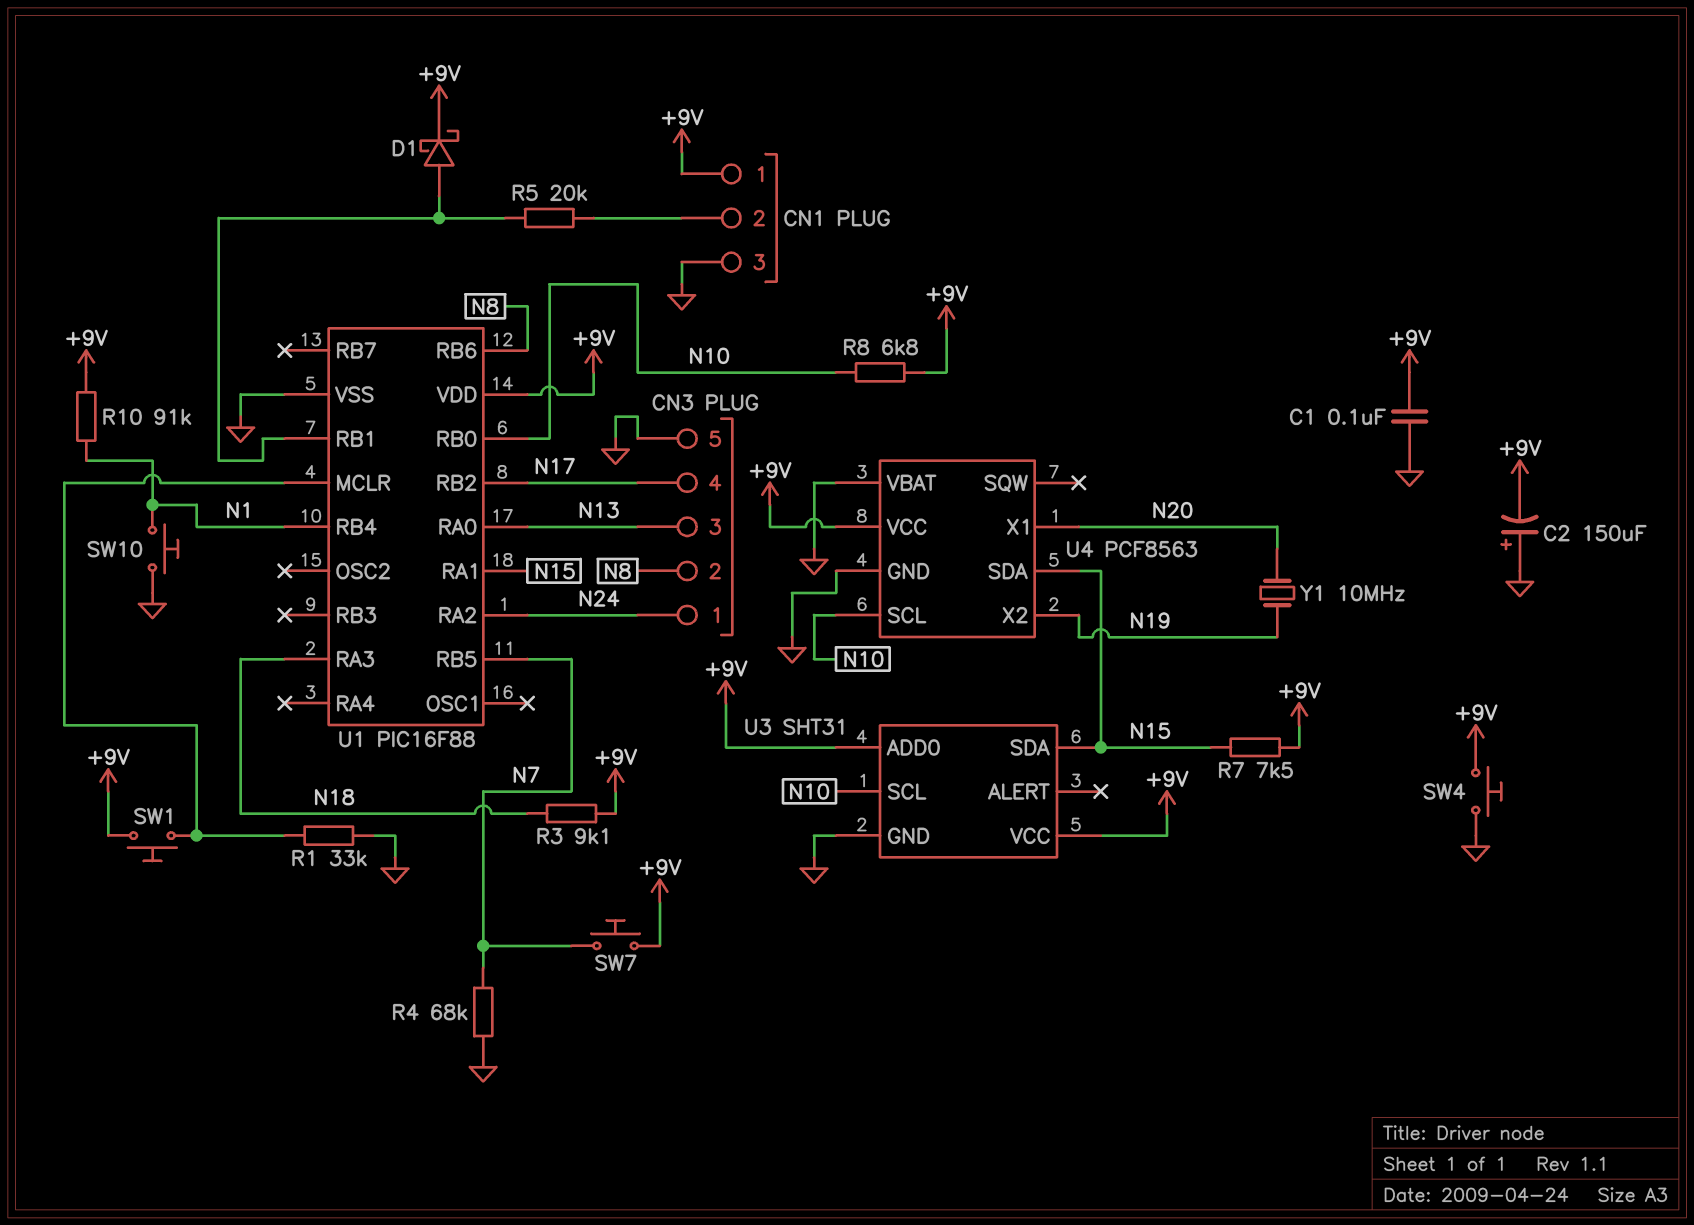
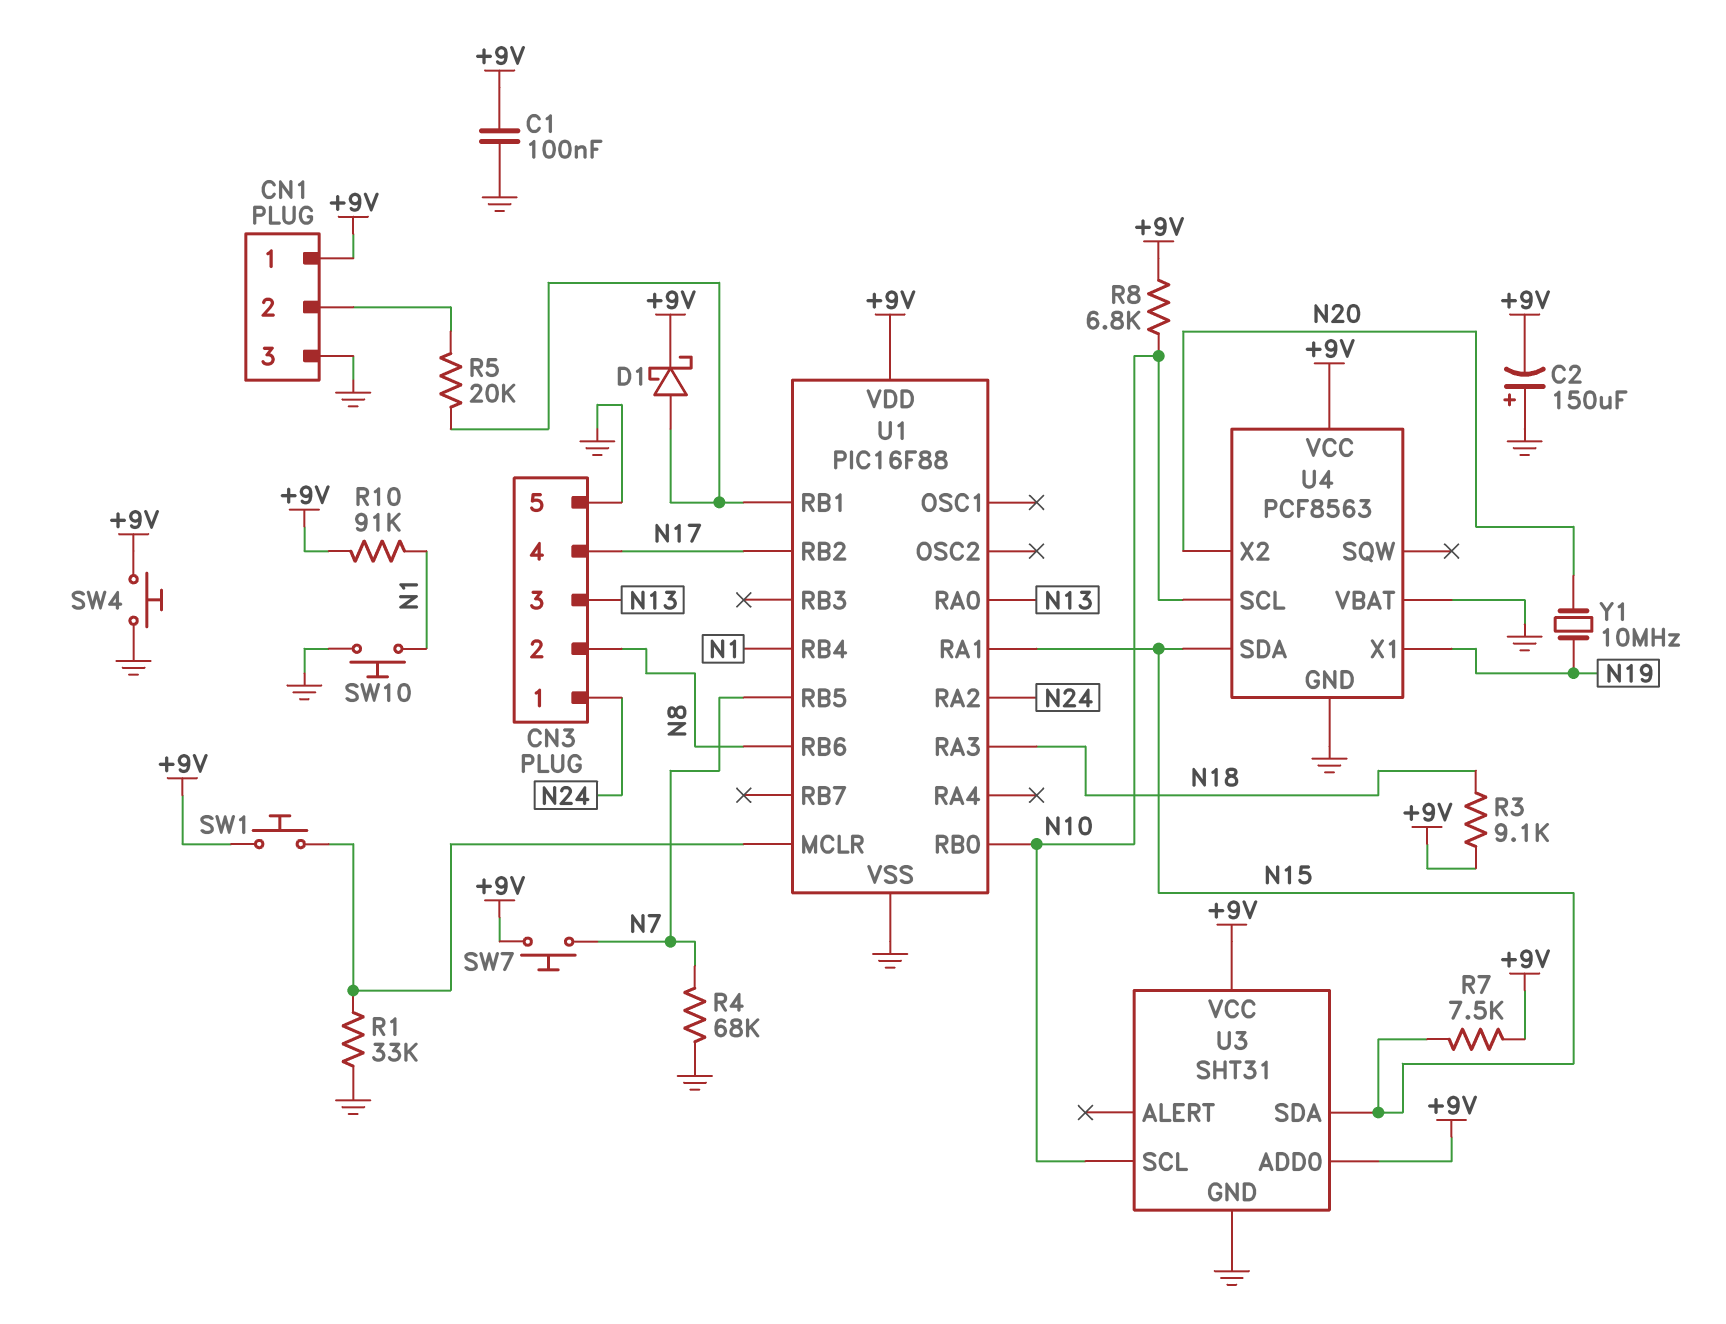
U4 pin X1: N20 -> N19
U4 pin X2: N19 -> N20

